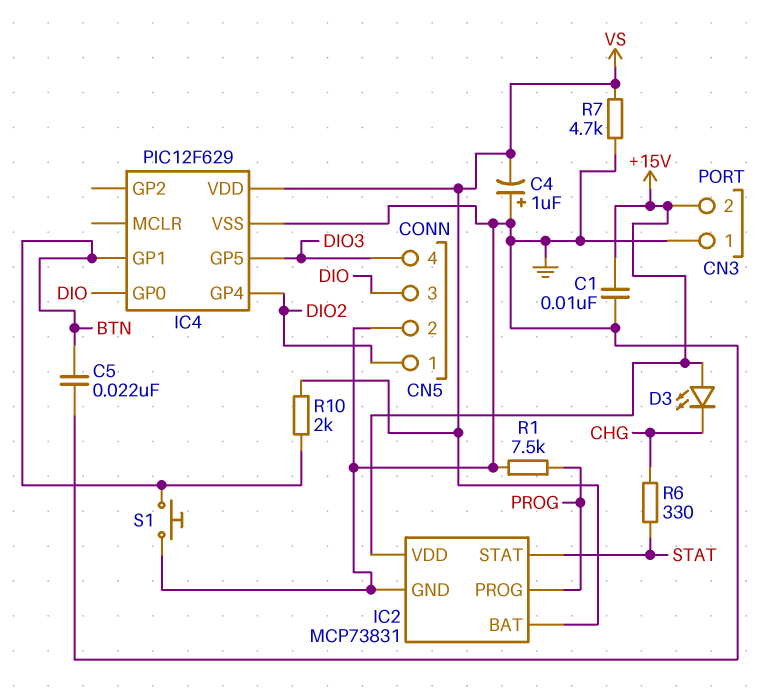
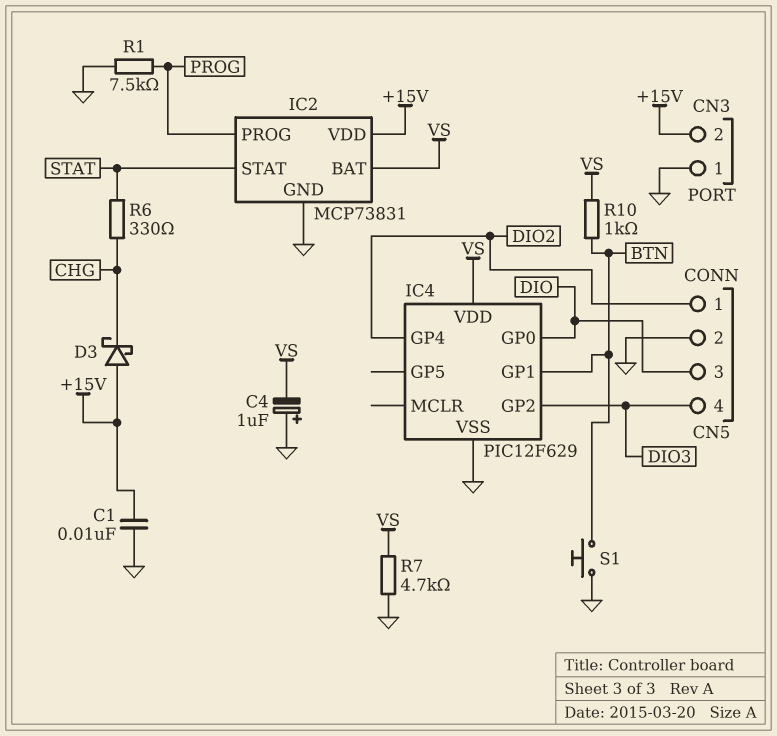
C5: 22nF (BTN, GND) -> none
D3: LED (A +15V, K CHG) -> schottky (A +15V, K CHG)
IC4 pin GP2: none -> DIO3
IC4 pin GP5: DIO3 -> none
R10: 2k (BTN, VS) -> 1k (BTN, VS)

